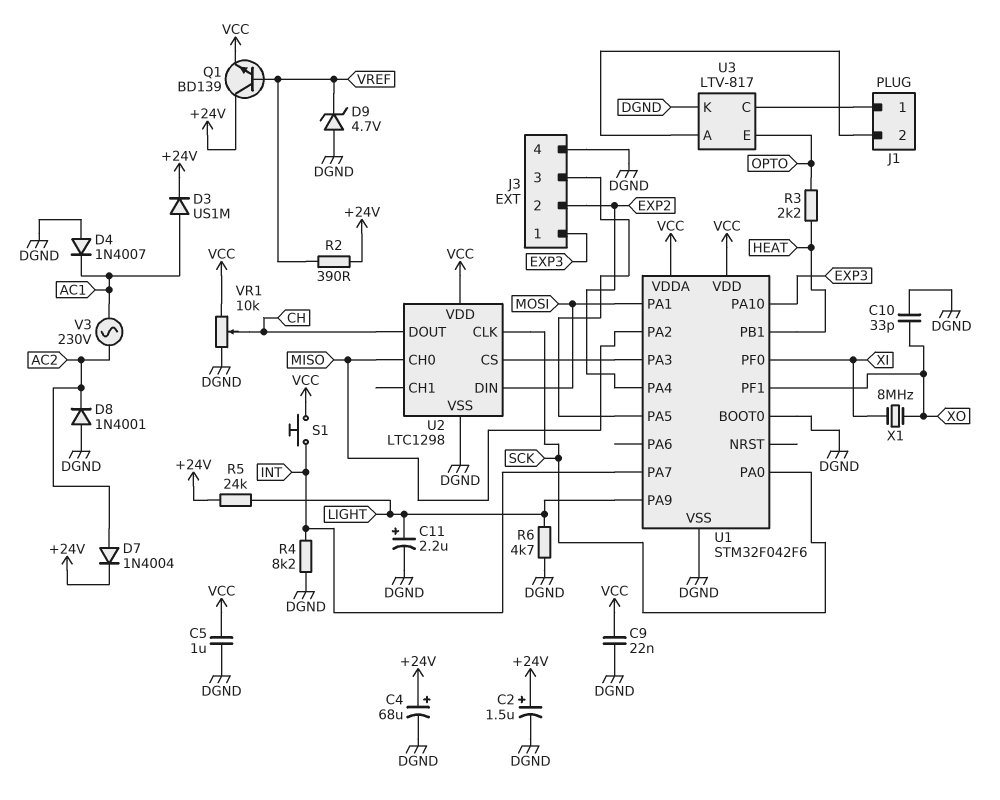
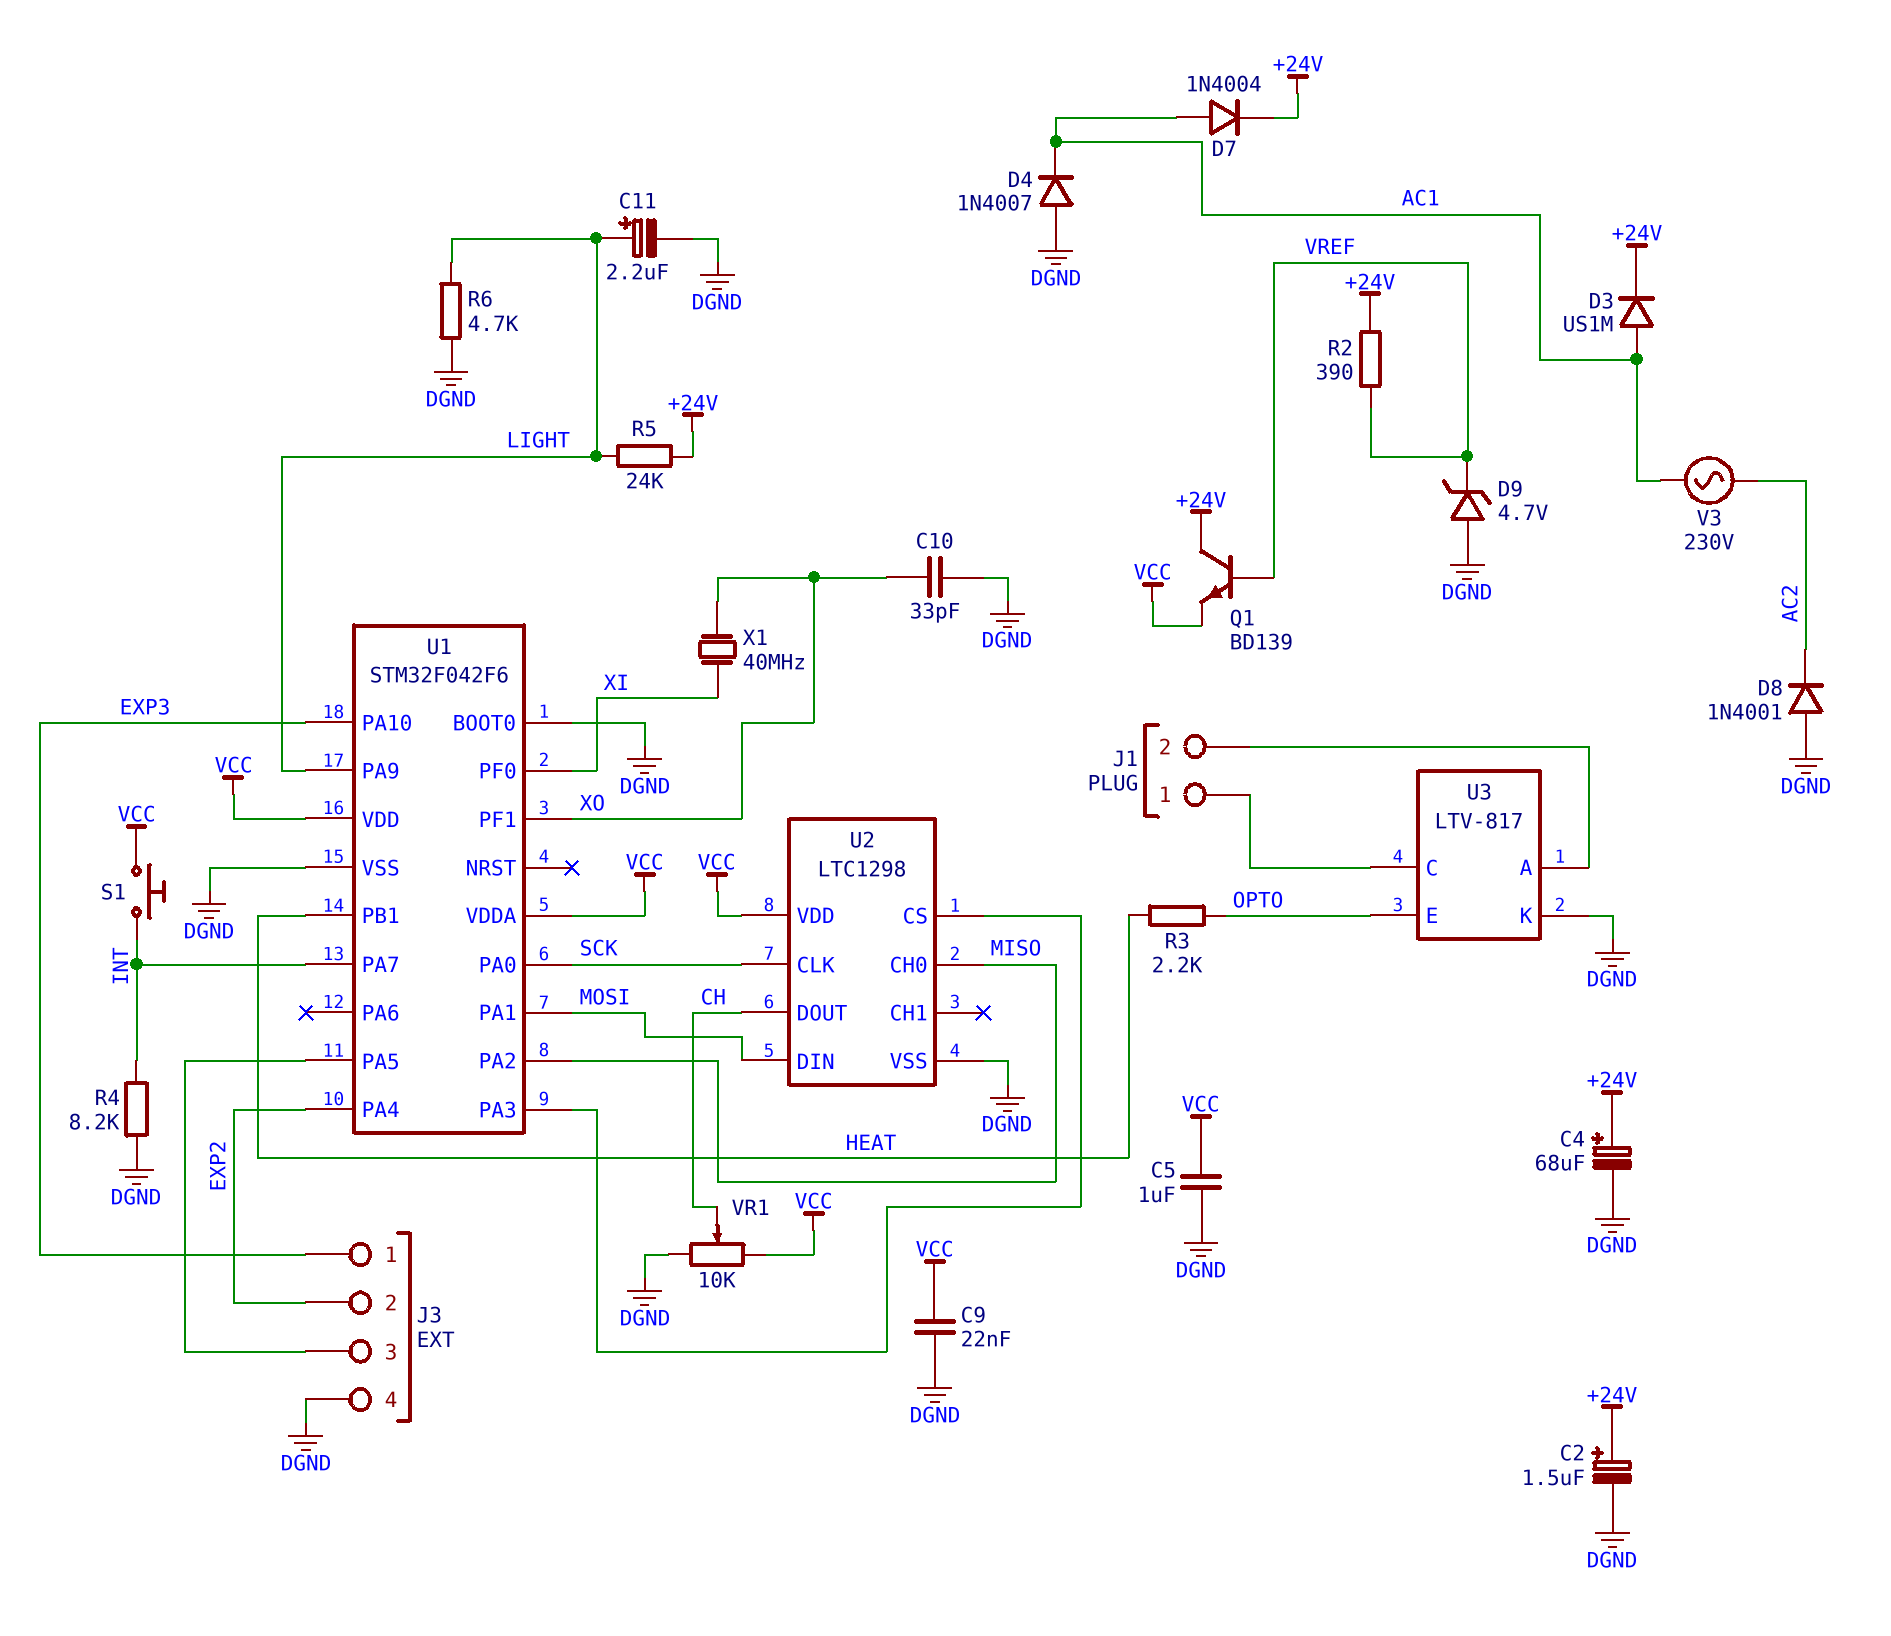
D7: diode 1N4004 (A AC2, K +24V) -> diode 1N4004 (A AC1, K +24V)
X1: 8MHz (XI, XO) -> 40MHz (XI, XO)

